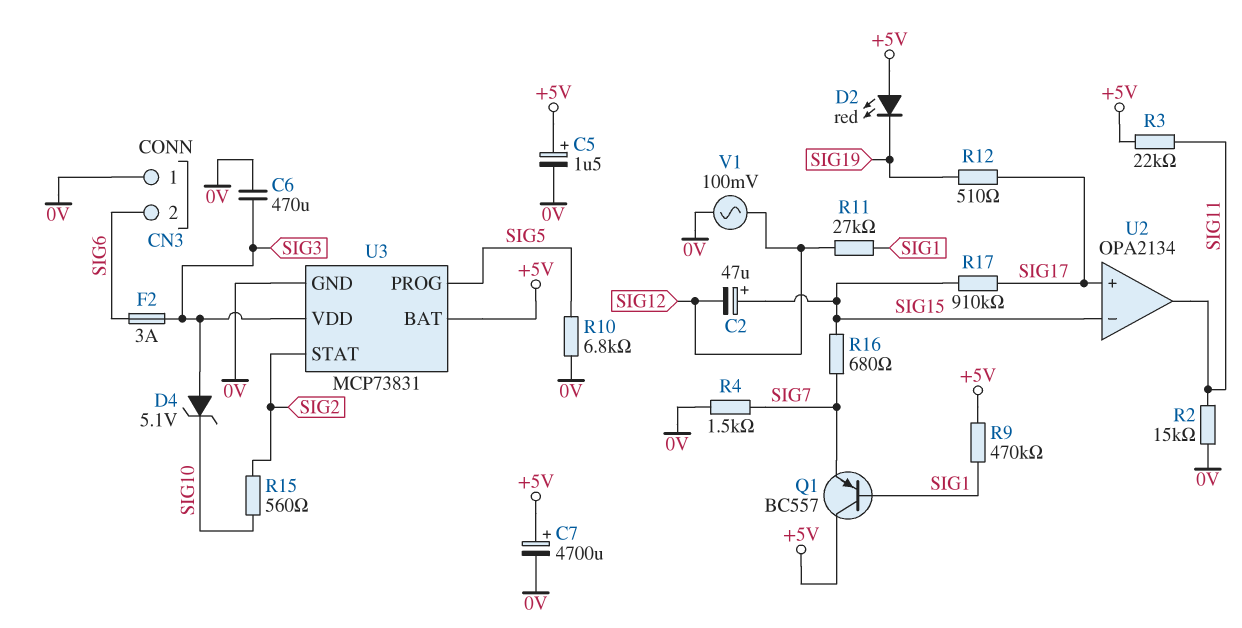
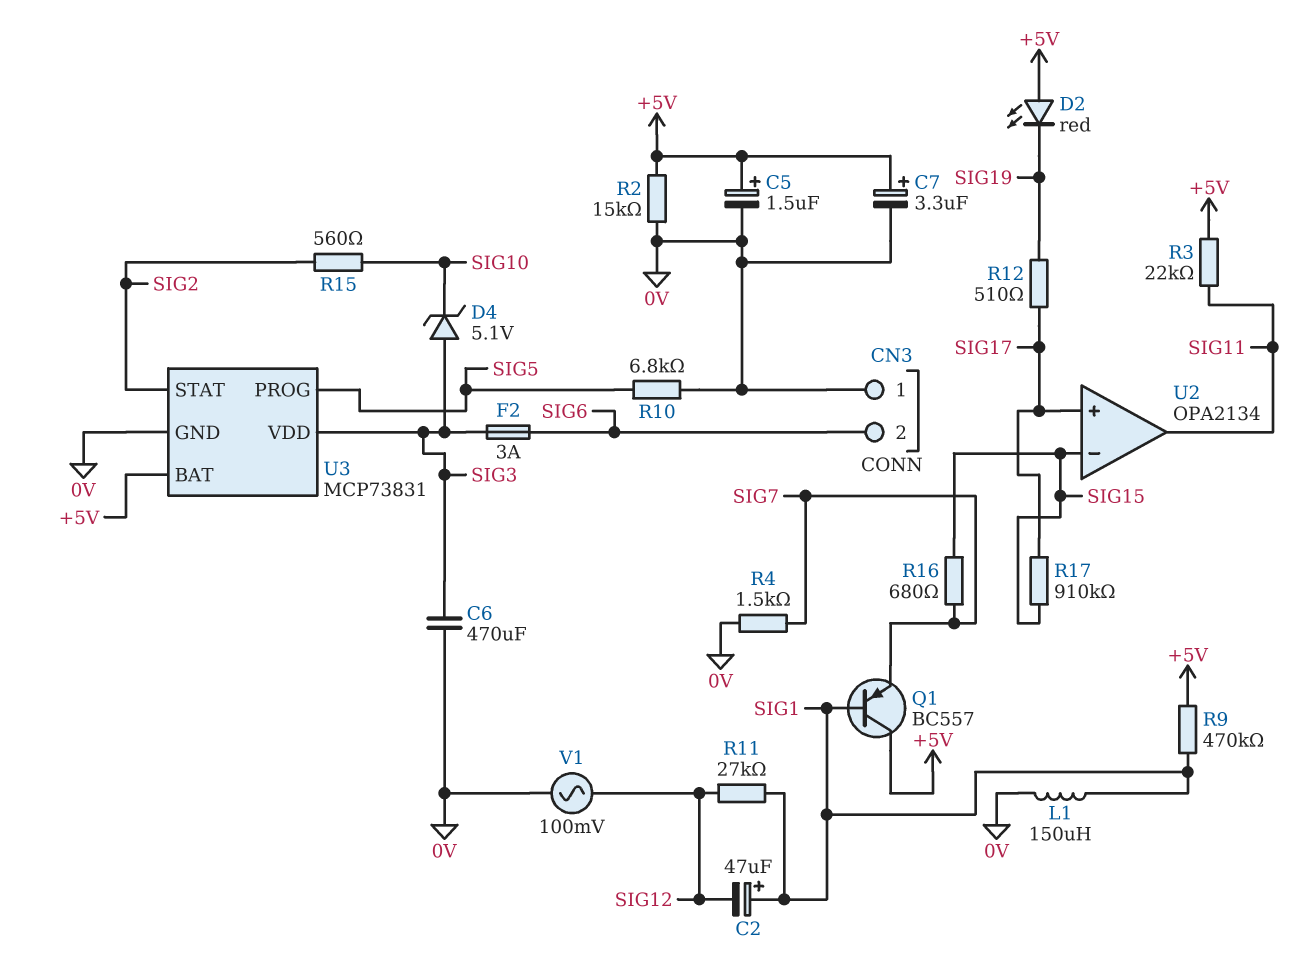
C2: 47uF (plus SIG15, minus SIG12) -> 47uF (plus SIG1, minus SIG12)
C7: 4700uF (plus +5V, minus 0V) -> 3.3uF (plus +5V, minus 0V)
L1: none -> 150uH (0V, SIG1)
R2: 15k (0V, SIG11) -> 15k (+5V, 0V)

